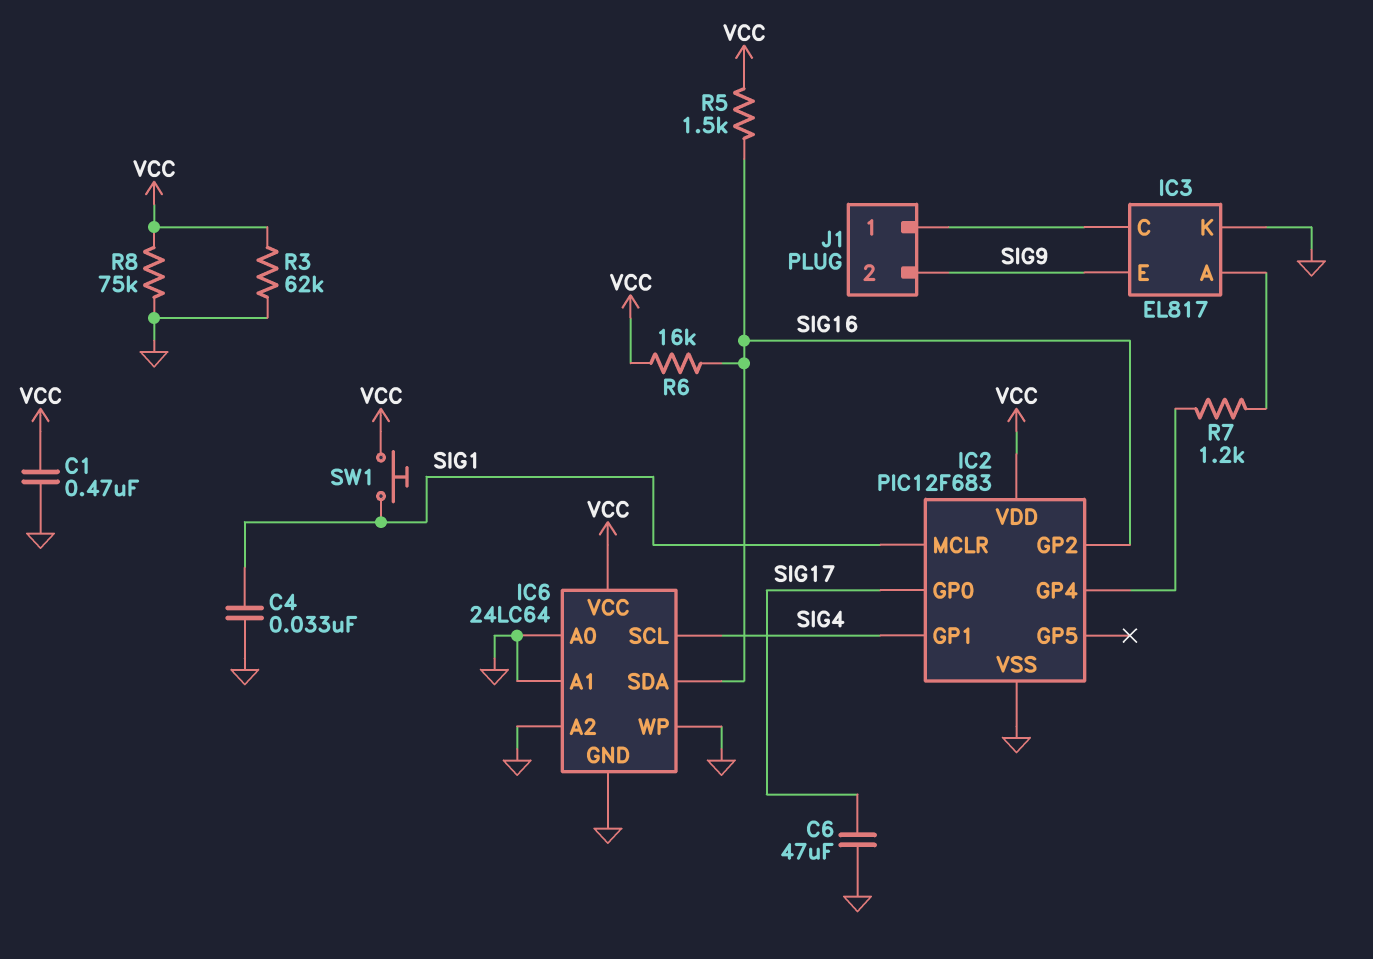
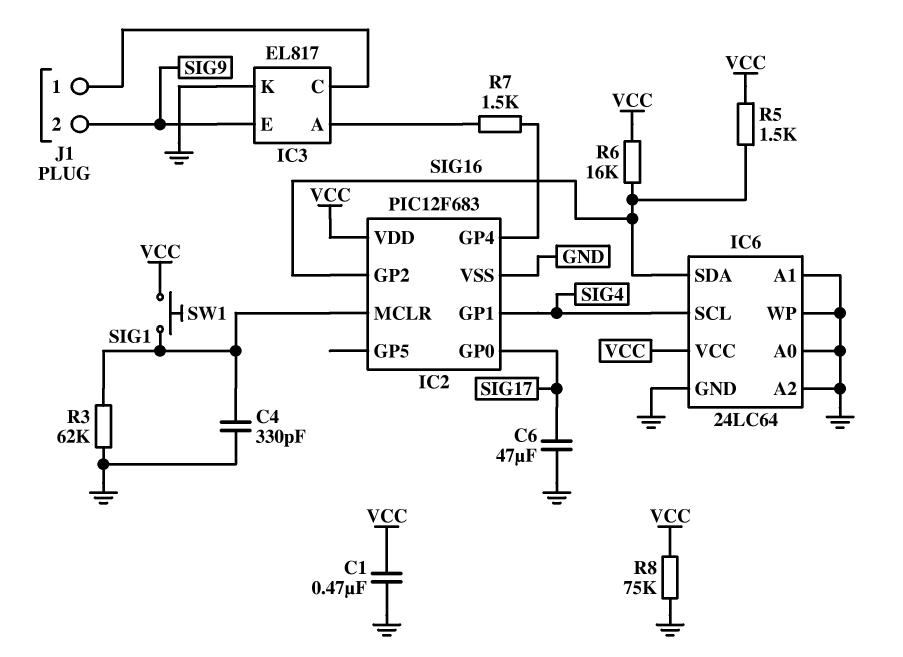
C4: 33nF (GND, SIG1) -> 330pF (GND, SIG1)
R3: 62k (GND, VCC) -> 62k (GND, SIG1)
R7: 1.2k (IC2/GP4, IC3/A) -> 1.5k (IC2/GP4, IC3/A)

